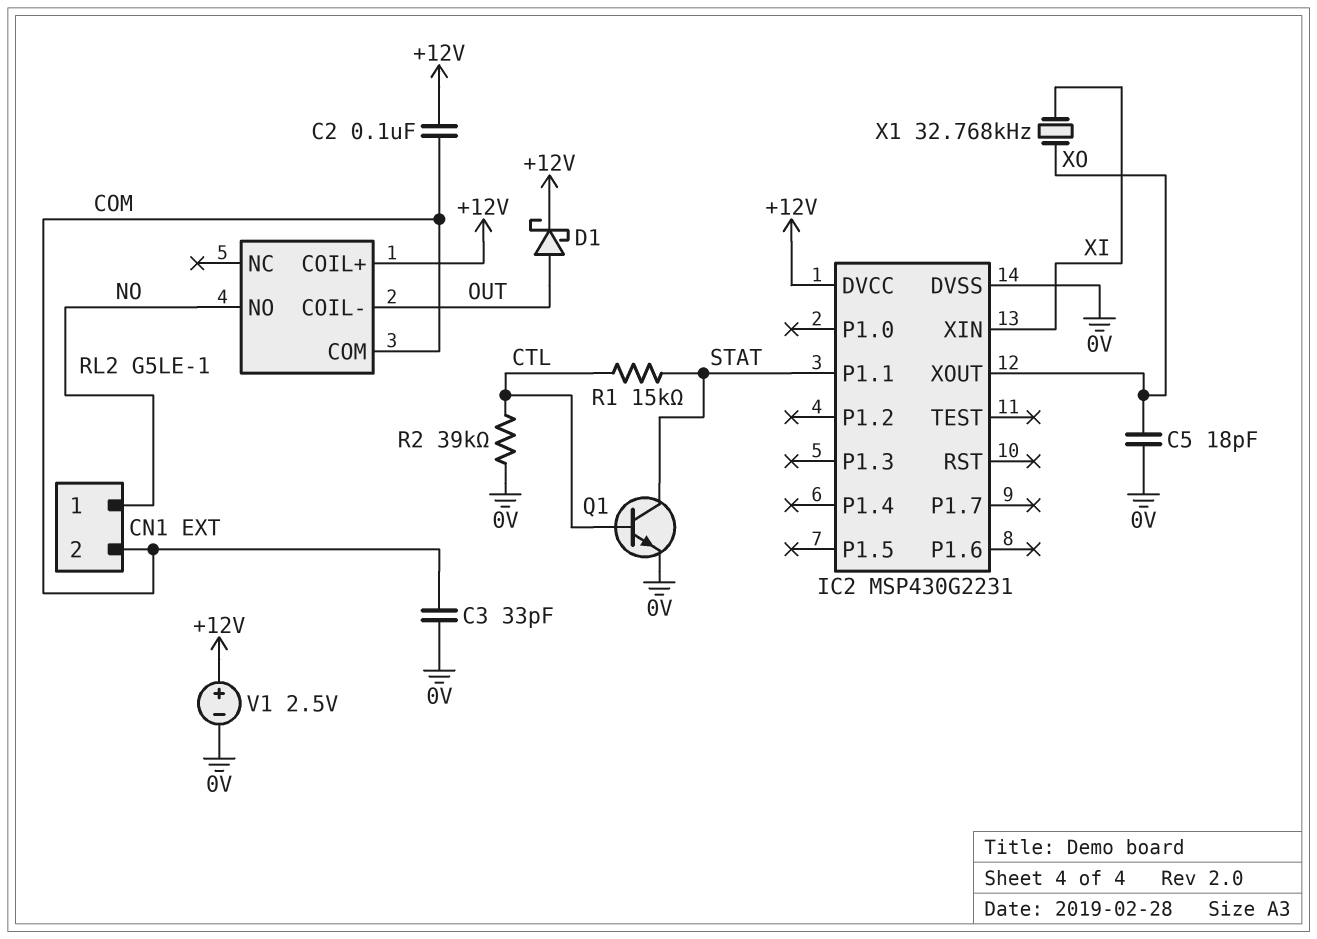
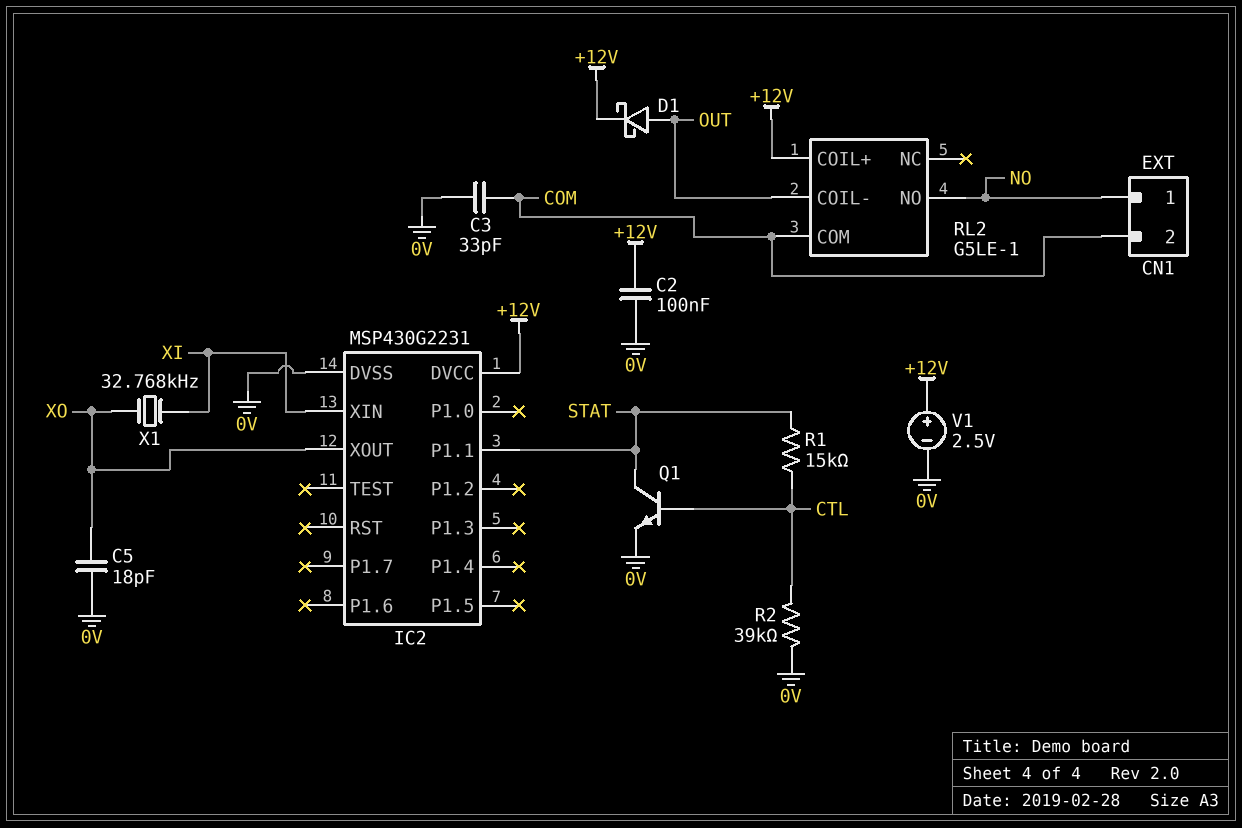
C2: 100nF (+12V, COM) -> 100nF (+12V, 0V)

